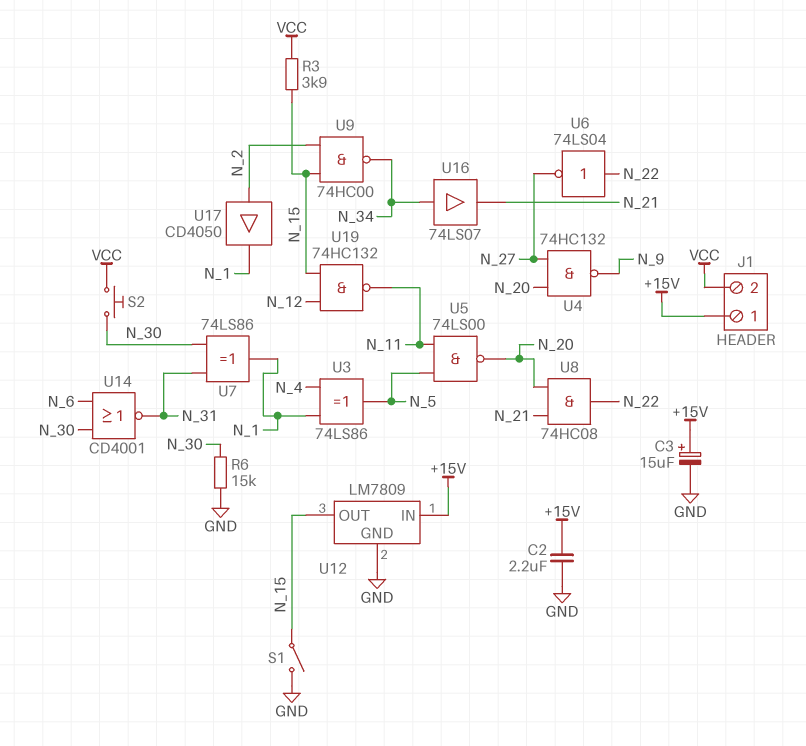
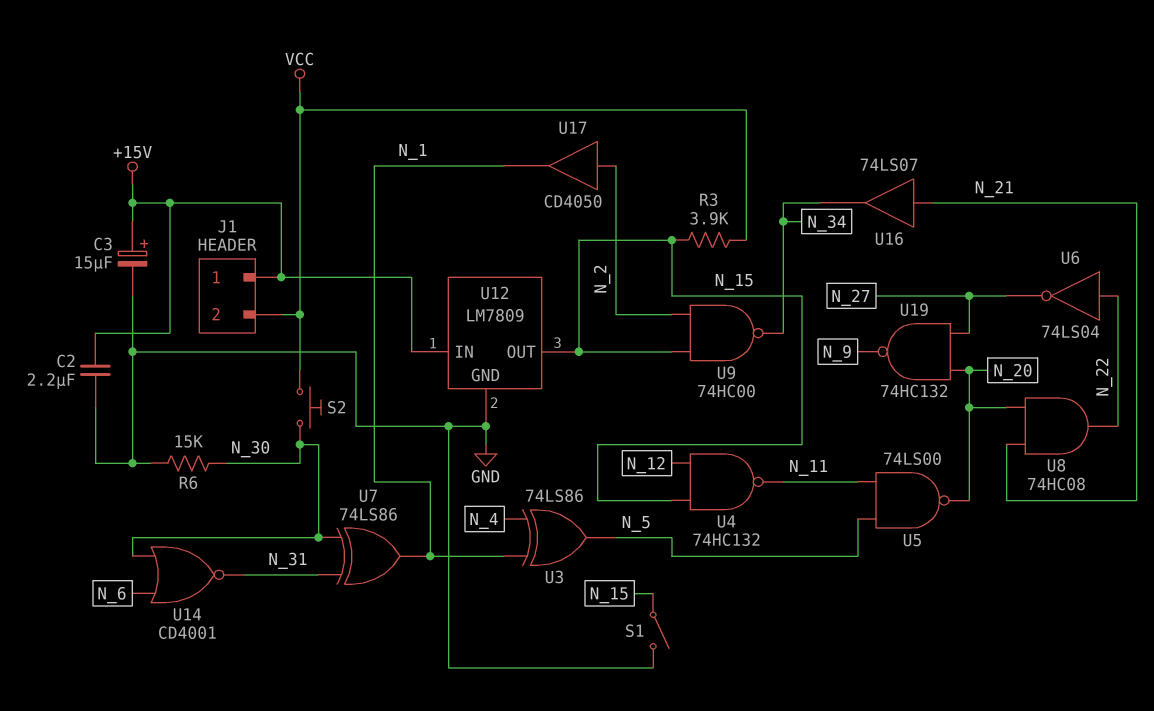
U4: NAND 74HC132 (in N_20, in N_27, out N_9) -> NAND 74HC132 (in N_12, in N_15, out N_11)
U16: buffer 74LS07 (in N_34, out N_21) -> buffer 74LS07 (in N_21, out N_34)
U19: NAND 74HC132 (in N_12, in N_15, out N_11) -> NAND 74HC132 (in N_20, in N_27, out N_9)

